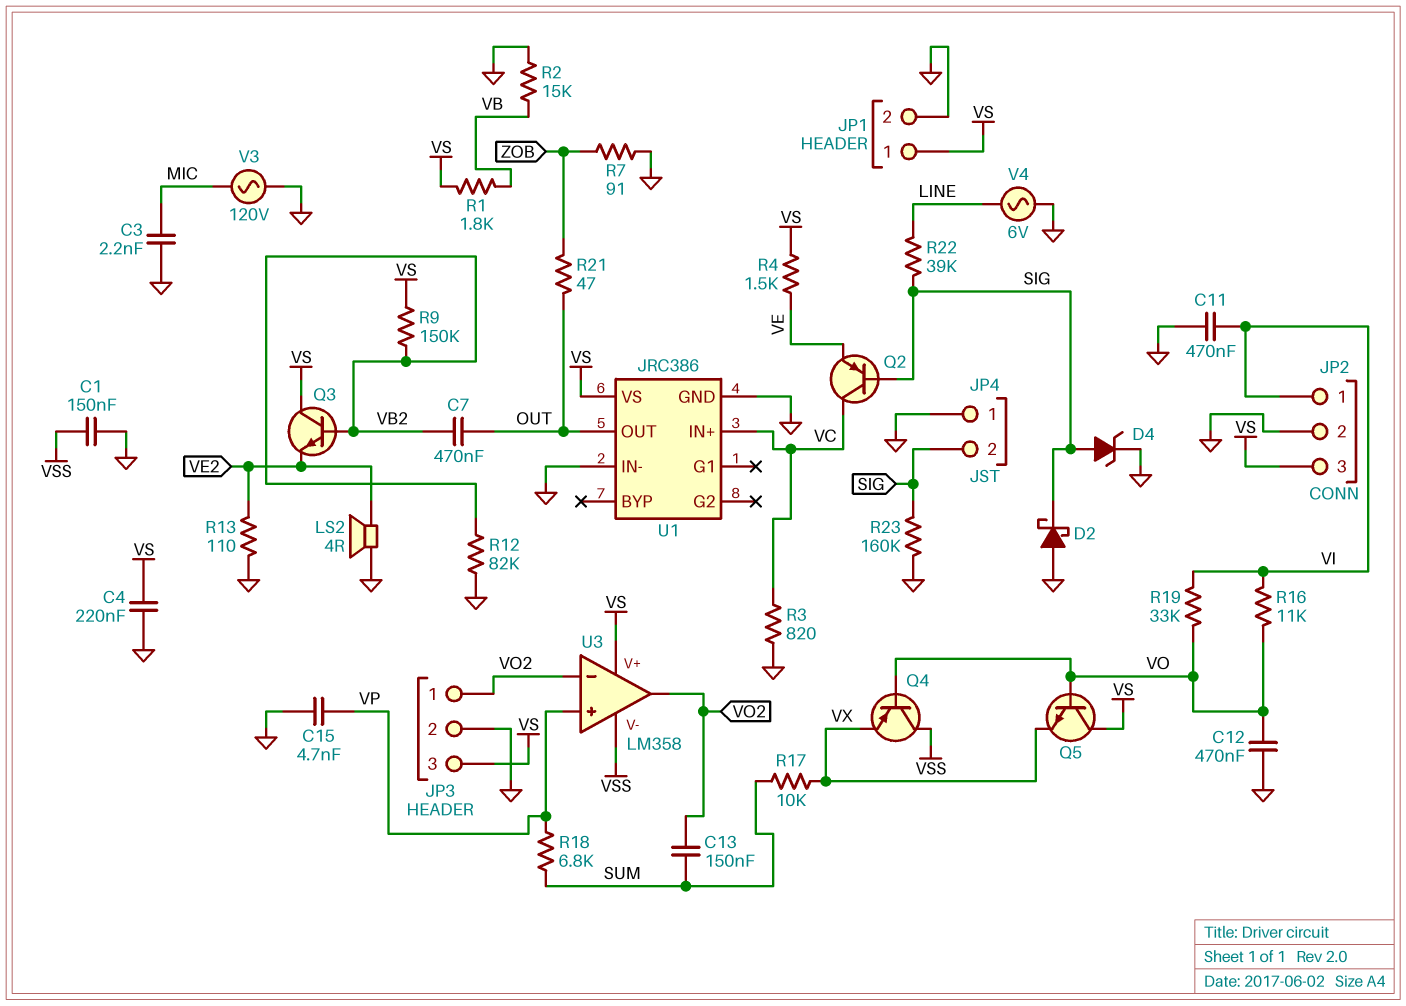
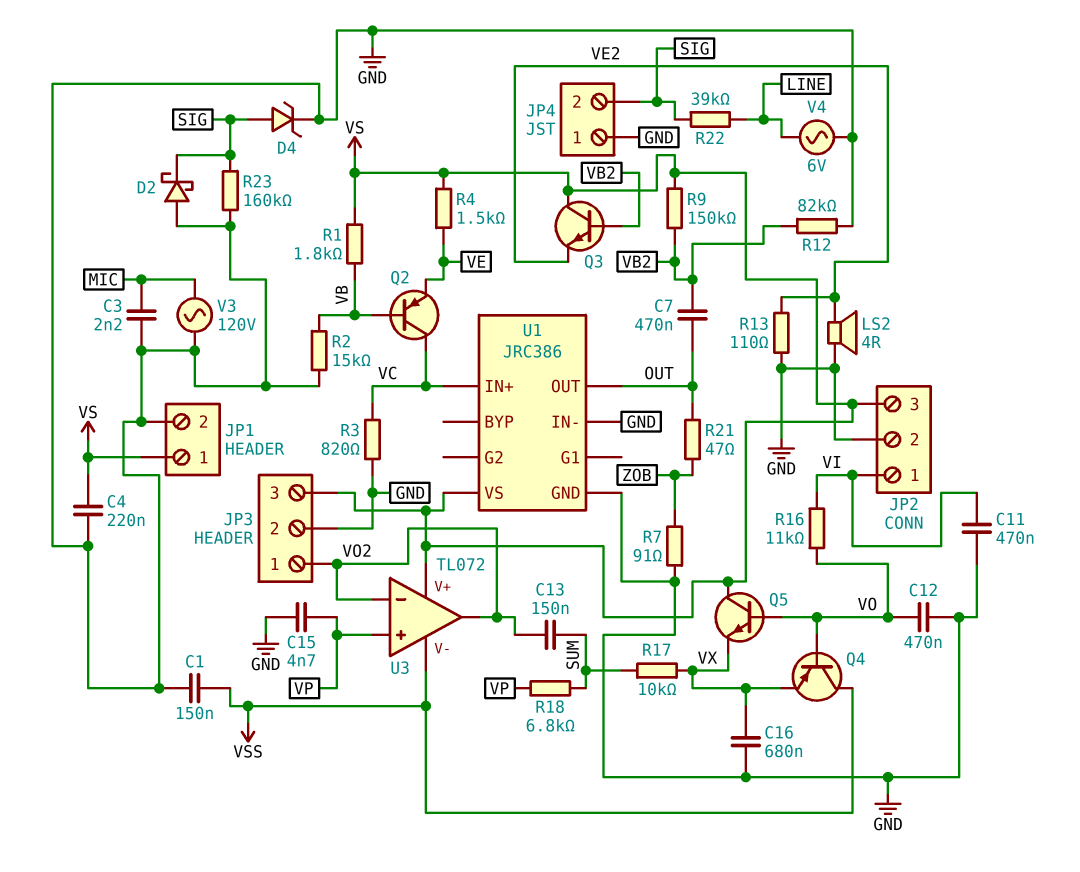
C16: none -> 680nF (GND, VX)
Q2: PNP (B SIG, C VC, E VE) -> PNP (B VB, C VC, E VE)
R19: 33k (VI, VO) -> none
U3: LM358 -> TL072

